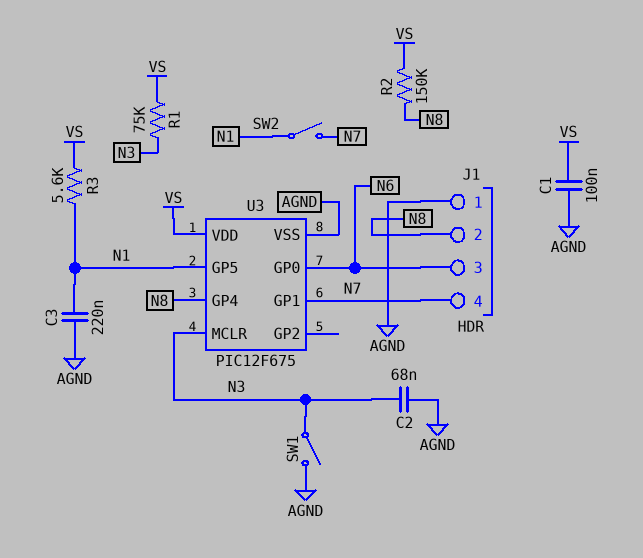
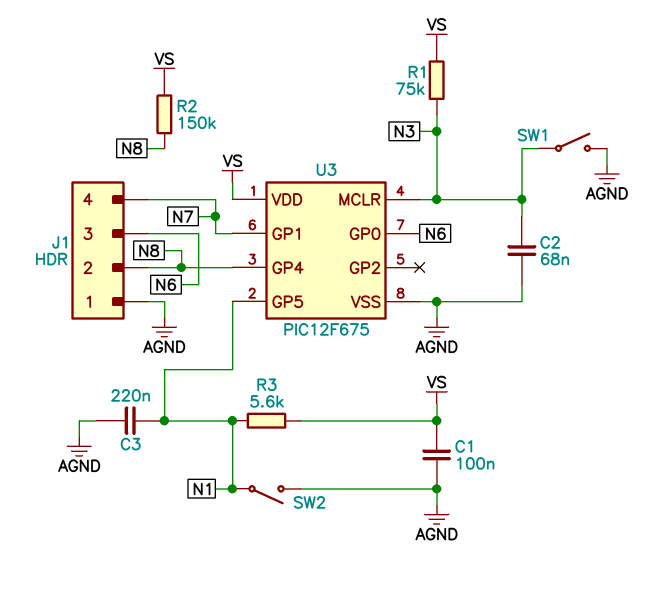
SW2: switch (N1, N7) -> switch (AGND, N1)

